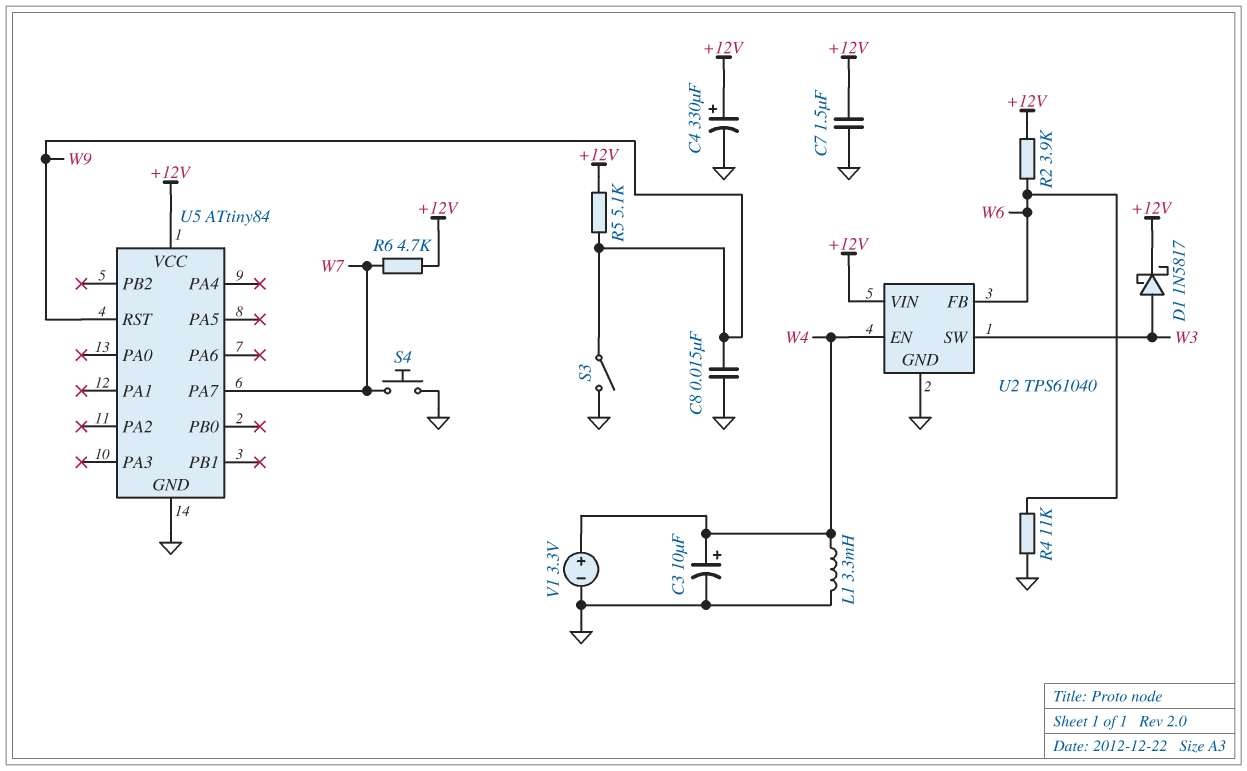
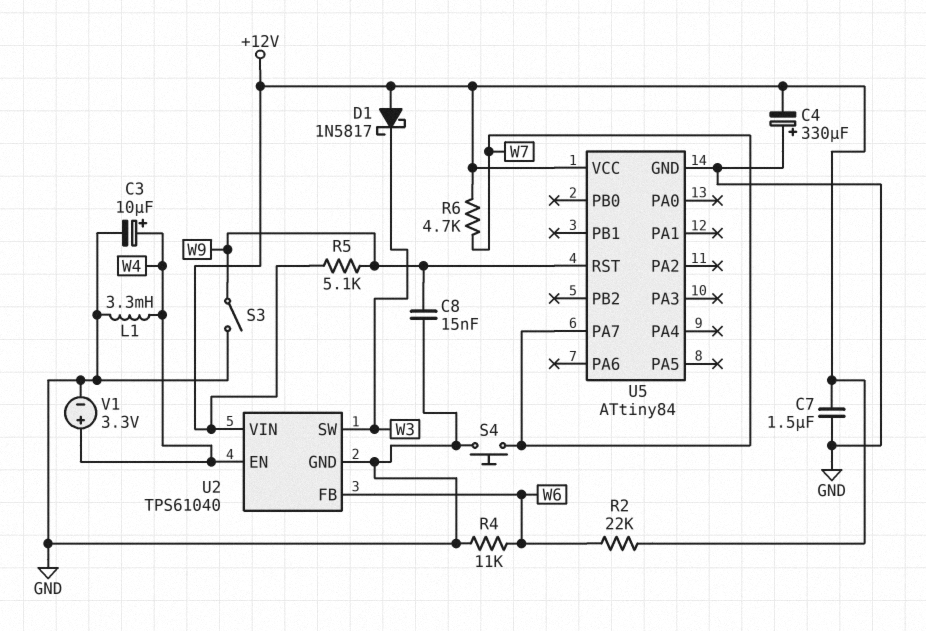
C4: 330uF (plus +12V, minus GND) -> 330uF (plus GND, minus +12V)
D1: schottky 1N5817 (A W3, K +12V) -> schottky 1N5817 (A +12V, K W3)
R2: 3.9k (+12V, W6) -> 22k (+12V, W6)

